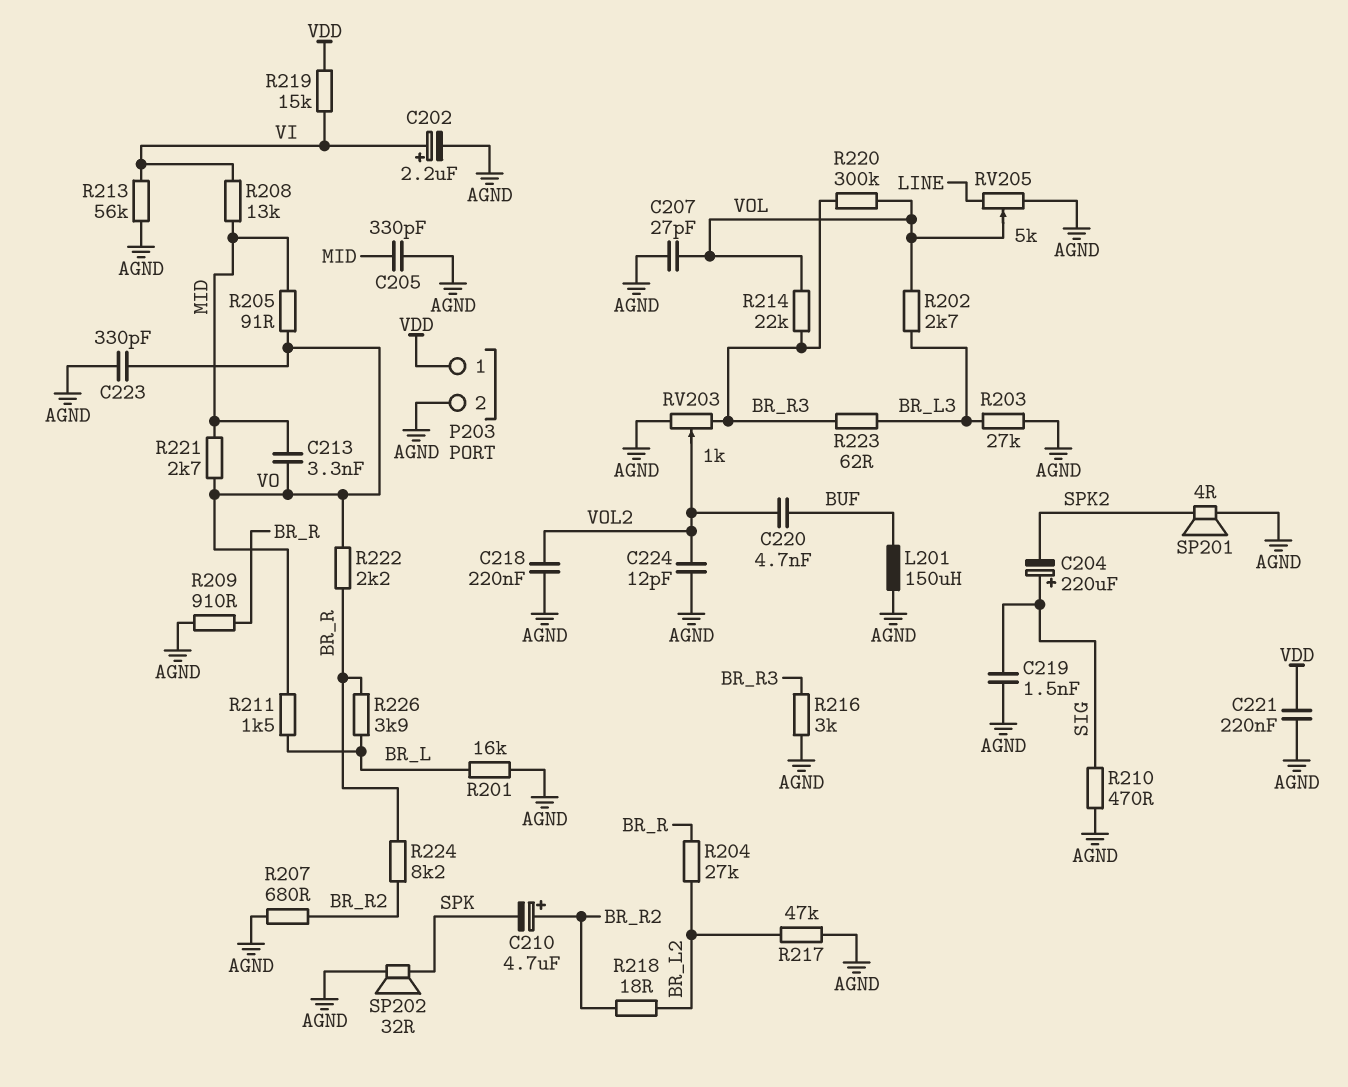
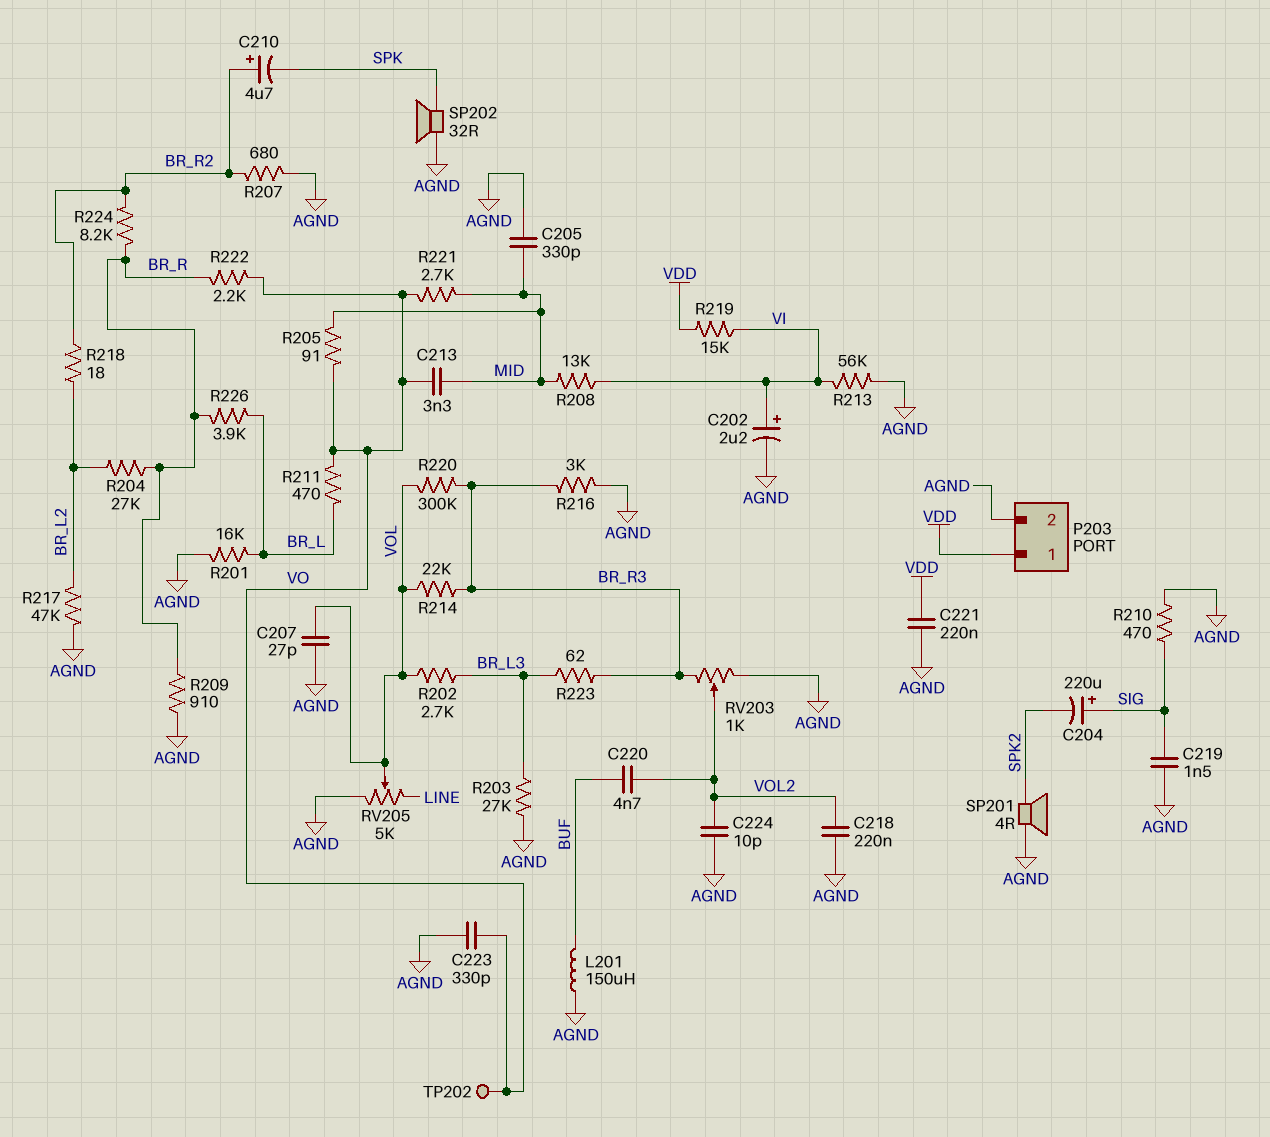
C224: 12pF (AGND, VOL2) -> 10pF (AGND, VOL2)
R211: 1.5k (BR_L, VO) -> 470 (BR_L, VO)
TP202: none -> test point (VO)

